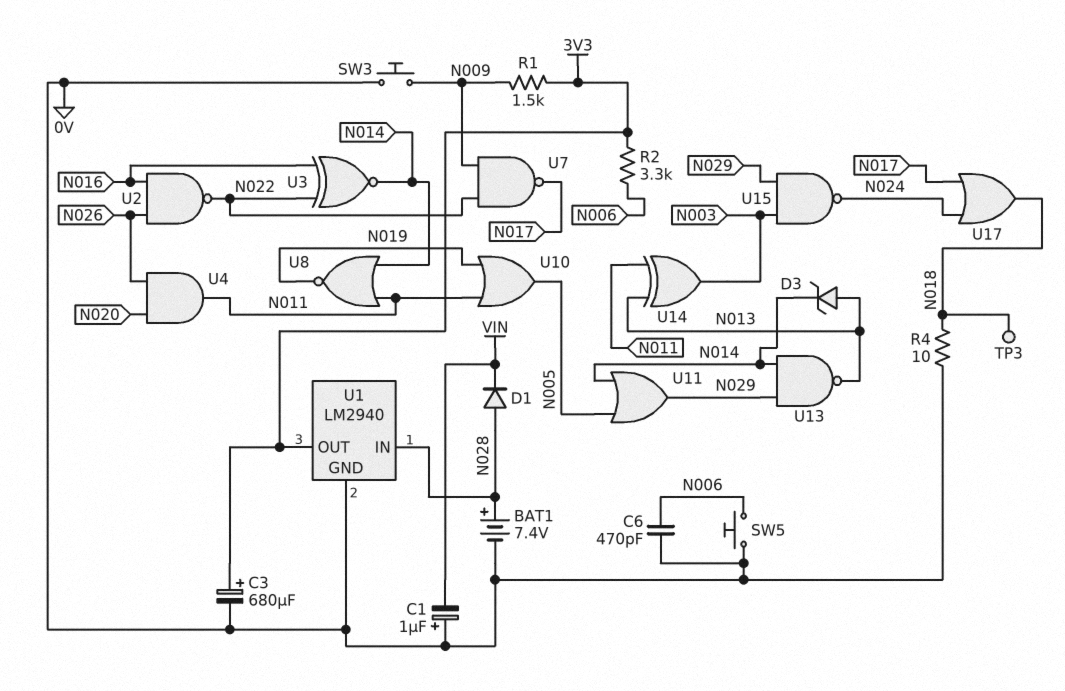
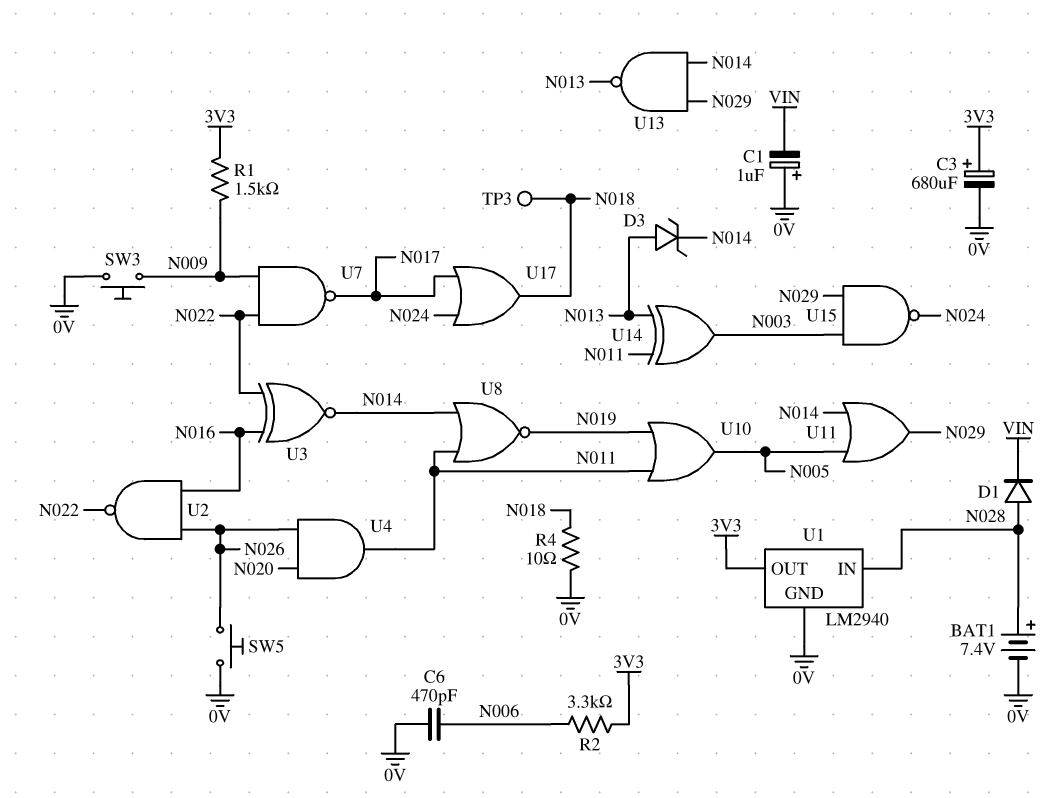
SW5: button (0V, N006) -> button (0V, N026)

